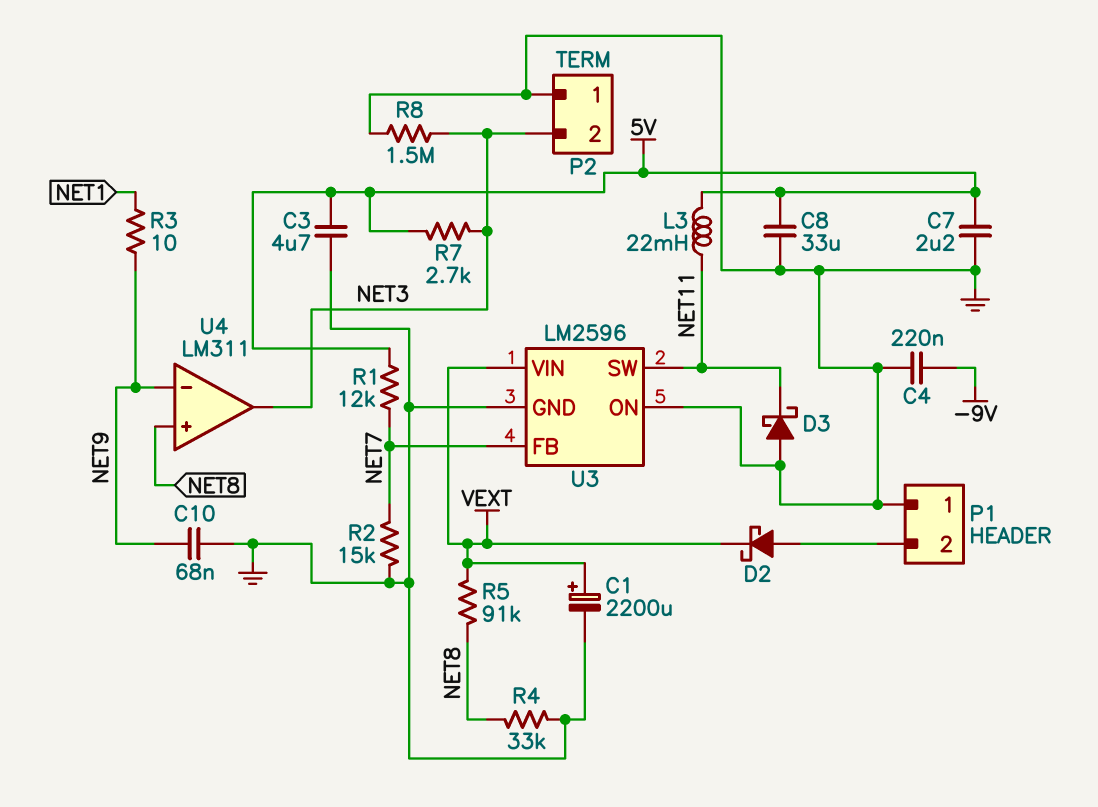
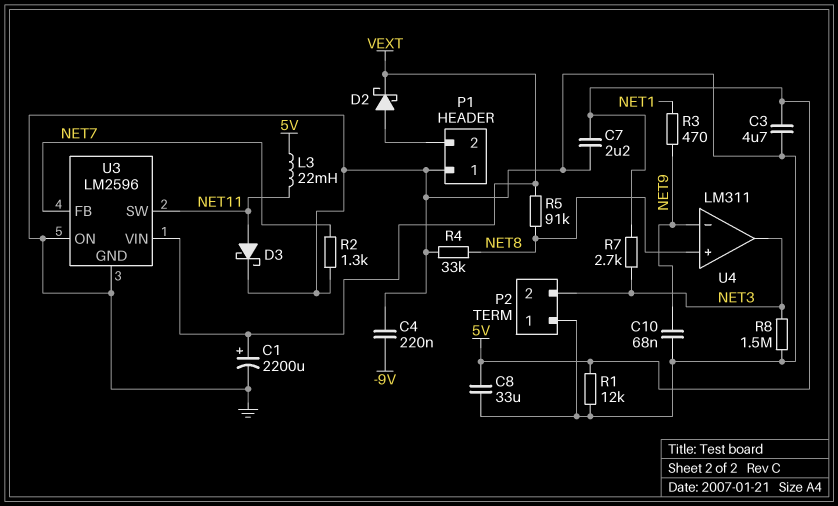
D3: schottky (A GND, K NET11) -> schottky (A NET11, K GND)
R1: 12k (5V, NET7) -> 12k (5V, GND)
R2: 15k (GND, NET7) -> 1.3k (GND, NET7)
R3: 10 (NET1, NET9) -> 470 (NET1, NET9)

